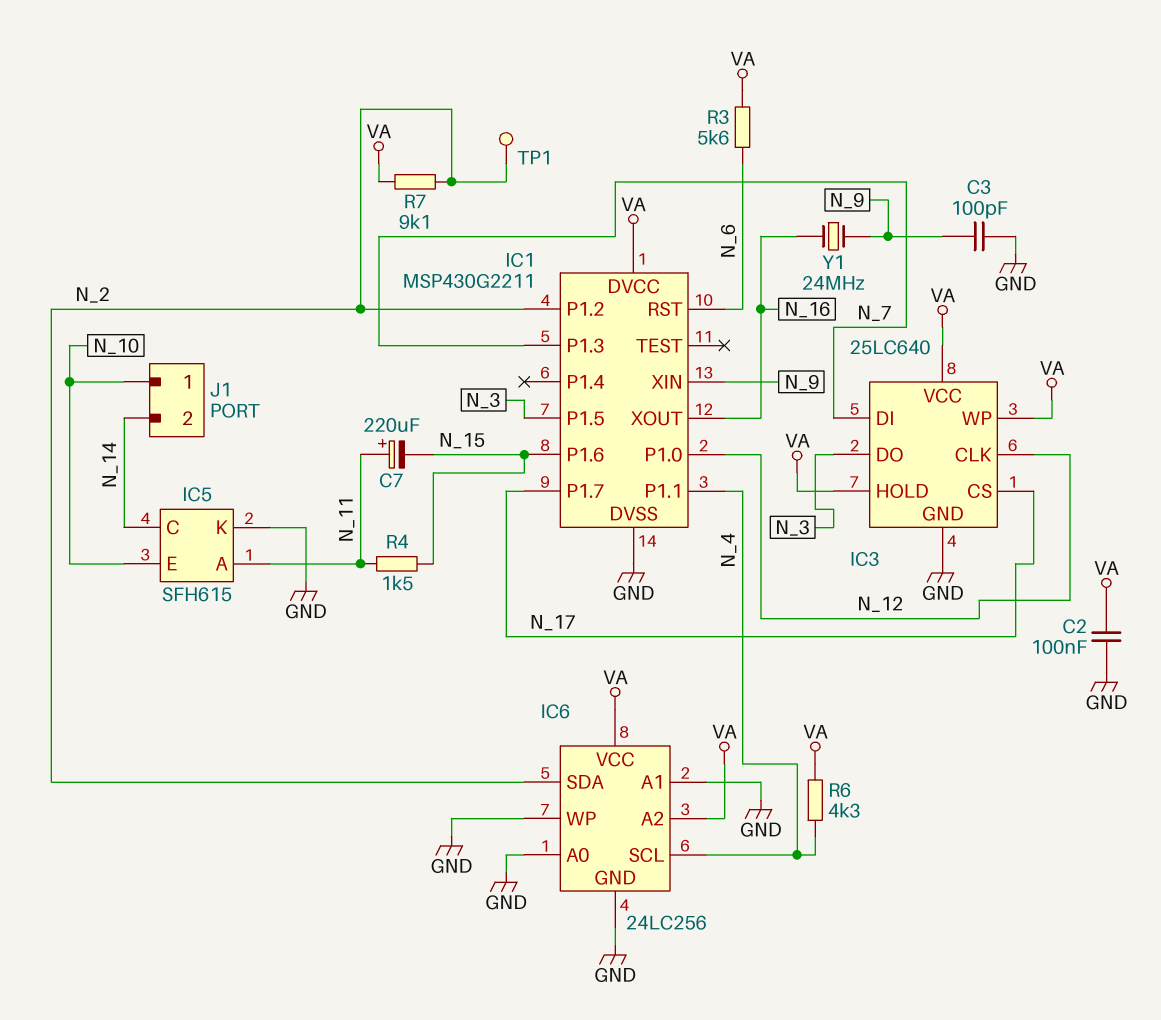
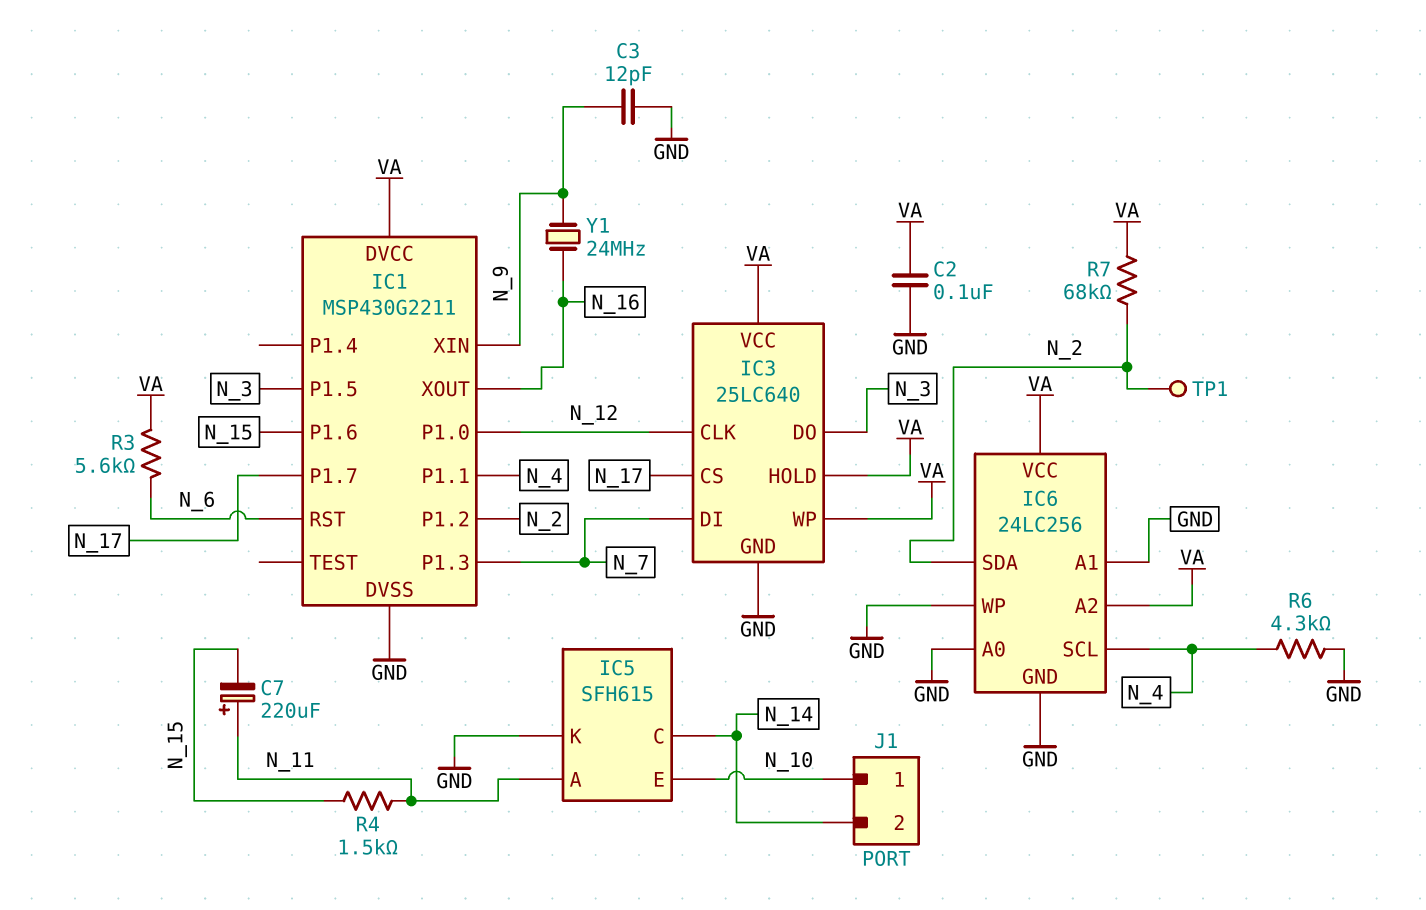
C3: 100pF (GND, N_9) -> 12pF (GND, N_9)
R6: 4.3k (N_4, VA) -> 4.3k (GND, N_4)
R7: 9.1k (N_2, VA) -> 68k (N_2, VA)

